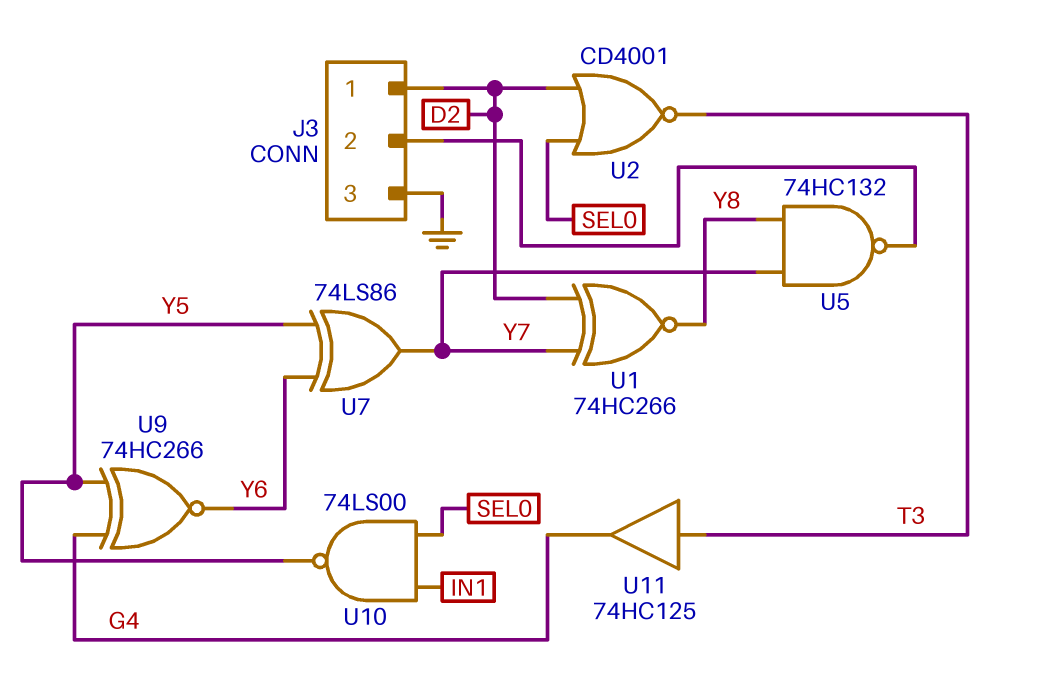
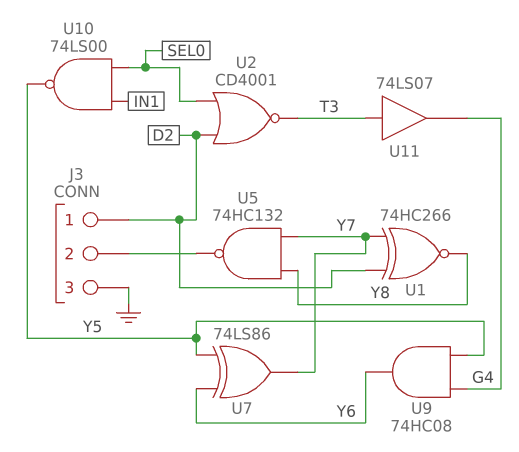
U9: XNOR 74HC266 (in G4, in Y5, out Y6) -> AND 74HC08 (in G4, in Y5, out Y6)
U11: buffer 74HC125 (in T3, out G4) -> buffer 74LS07 (in T3, out G4)

